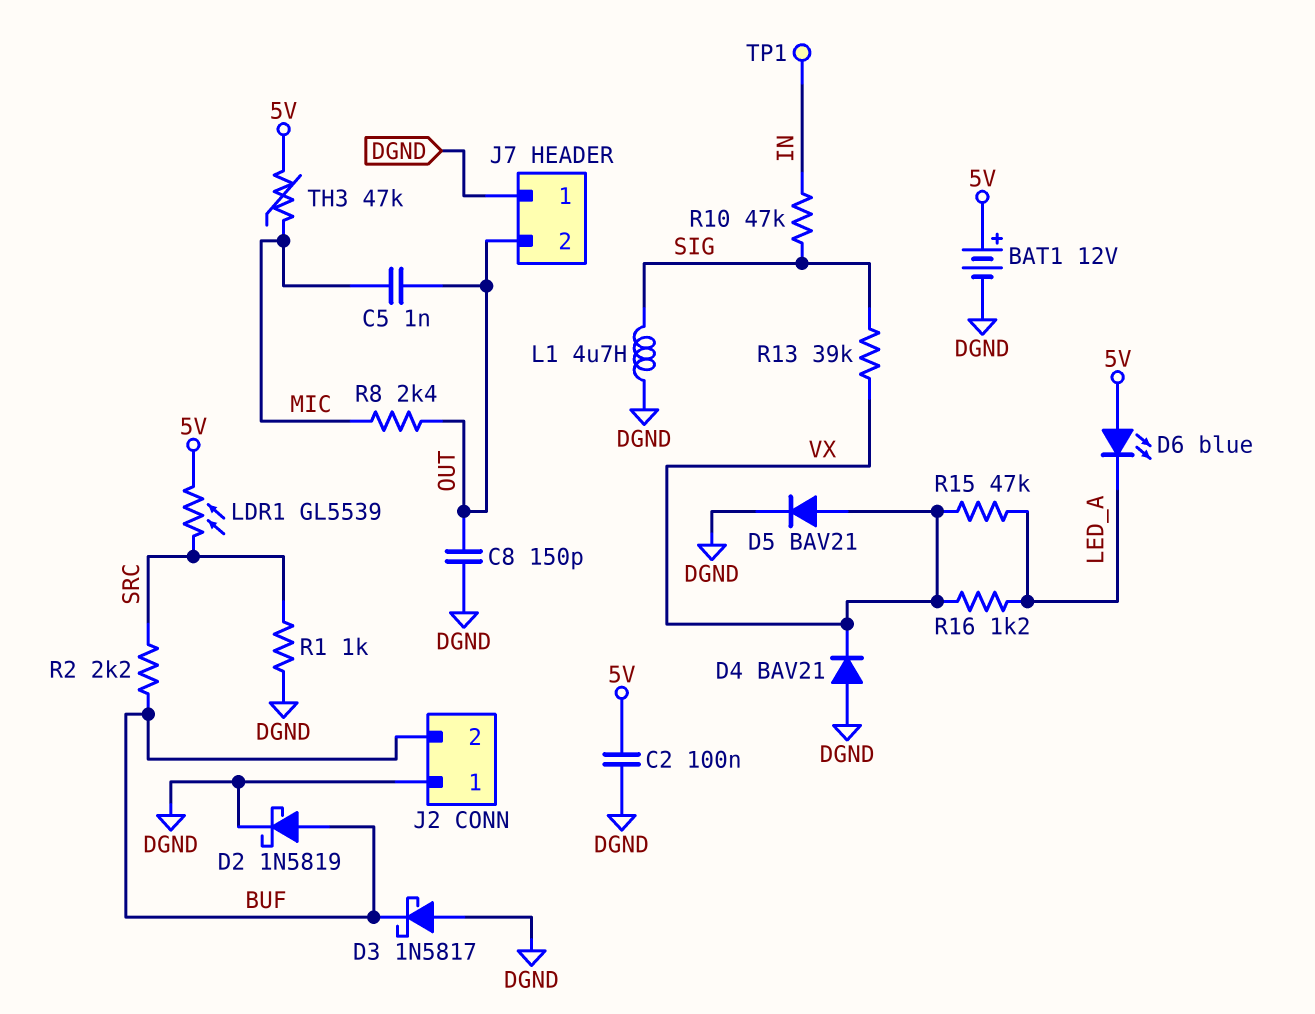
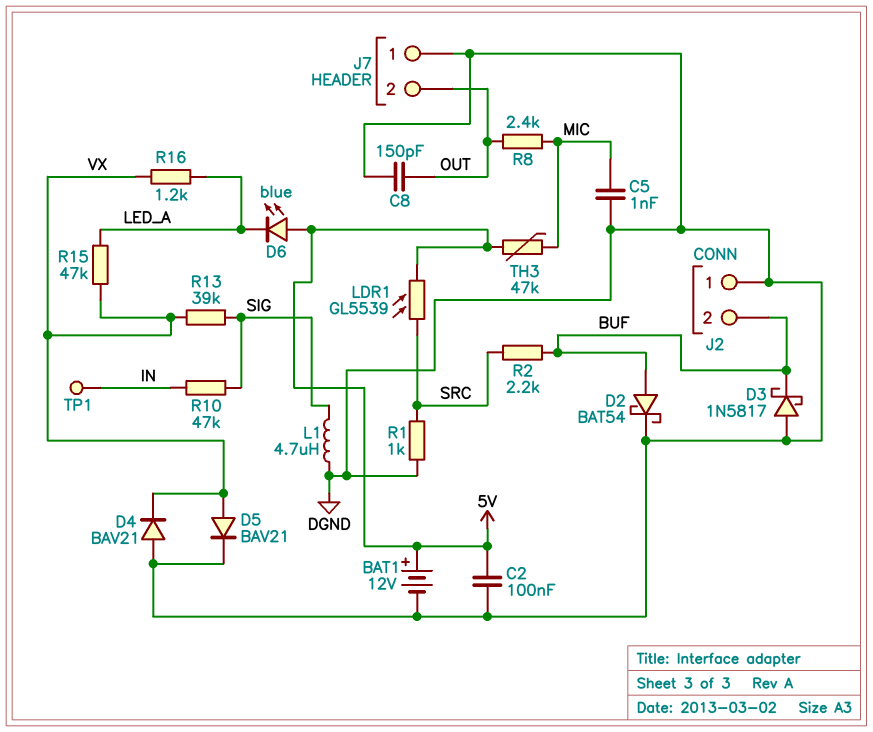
C5: 1nF (MIC, OUT) -> 1nF (DGND, MIC)
D2: schottky 1N5819 (A BUF, K DGND) -> schottky BAT54 (A BUF, K DGND)

